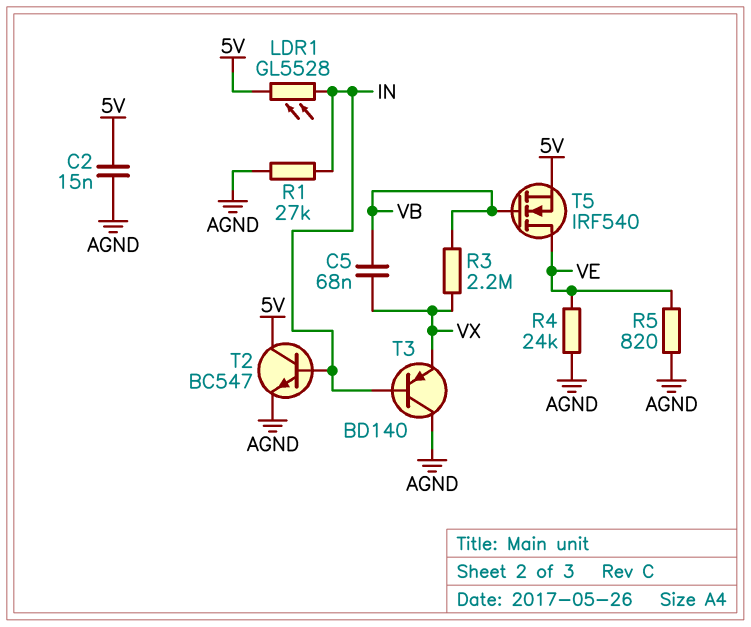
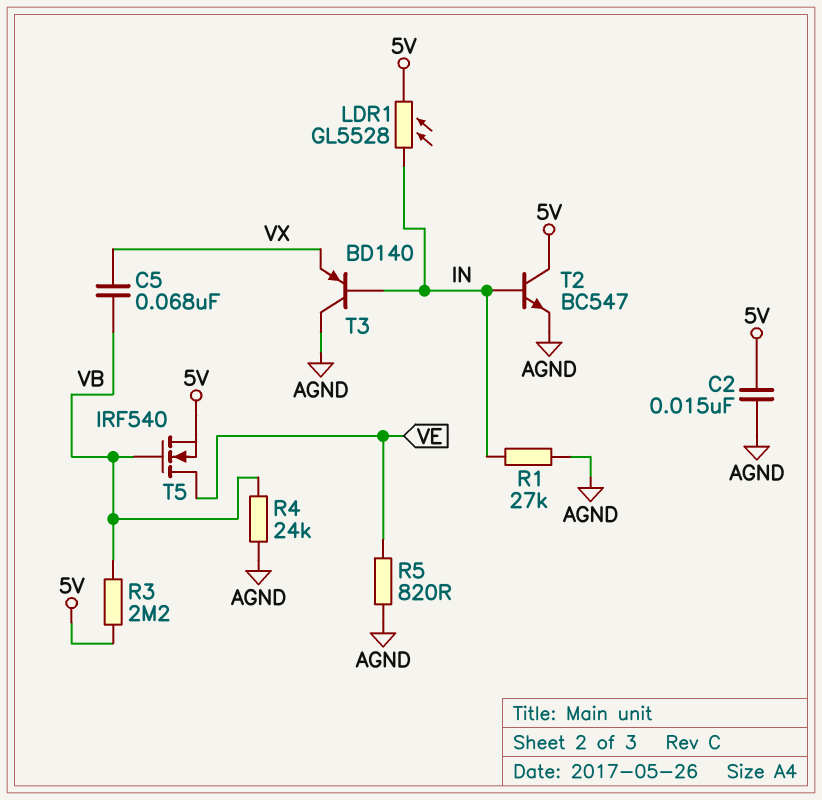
R3: 2.2M (VB, VX) -> 2.2M (5V, VB)
R4: 24k (AGND, VE) -> 24k (AGND, VB)

